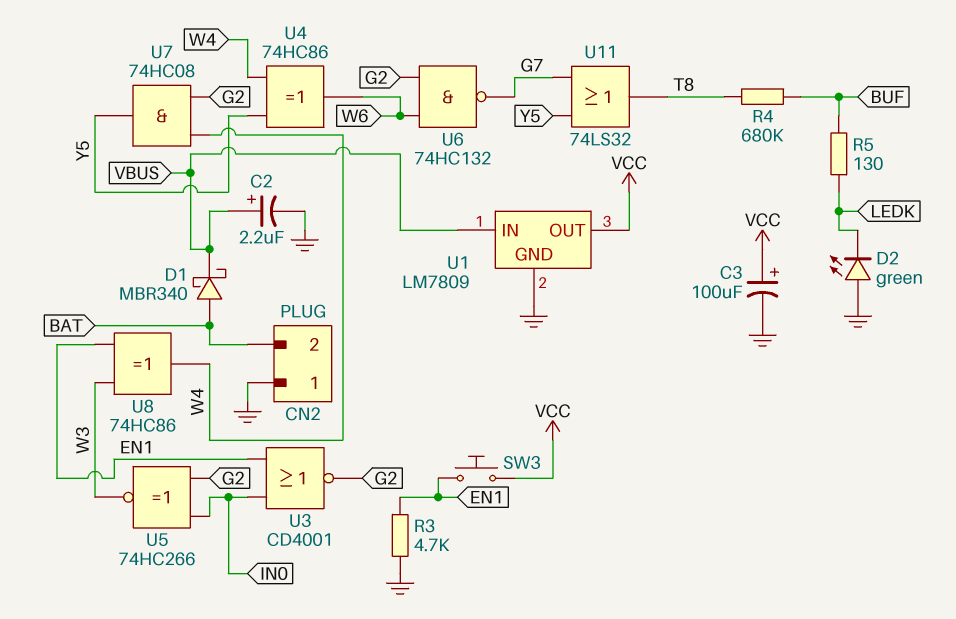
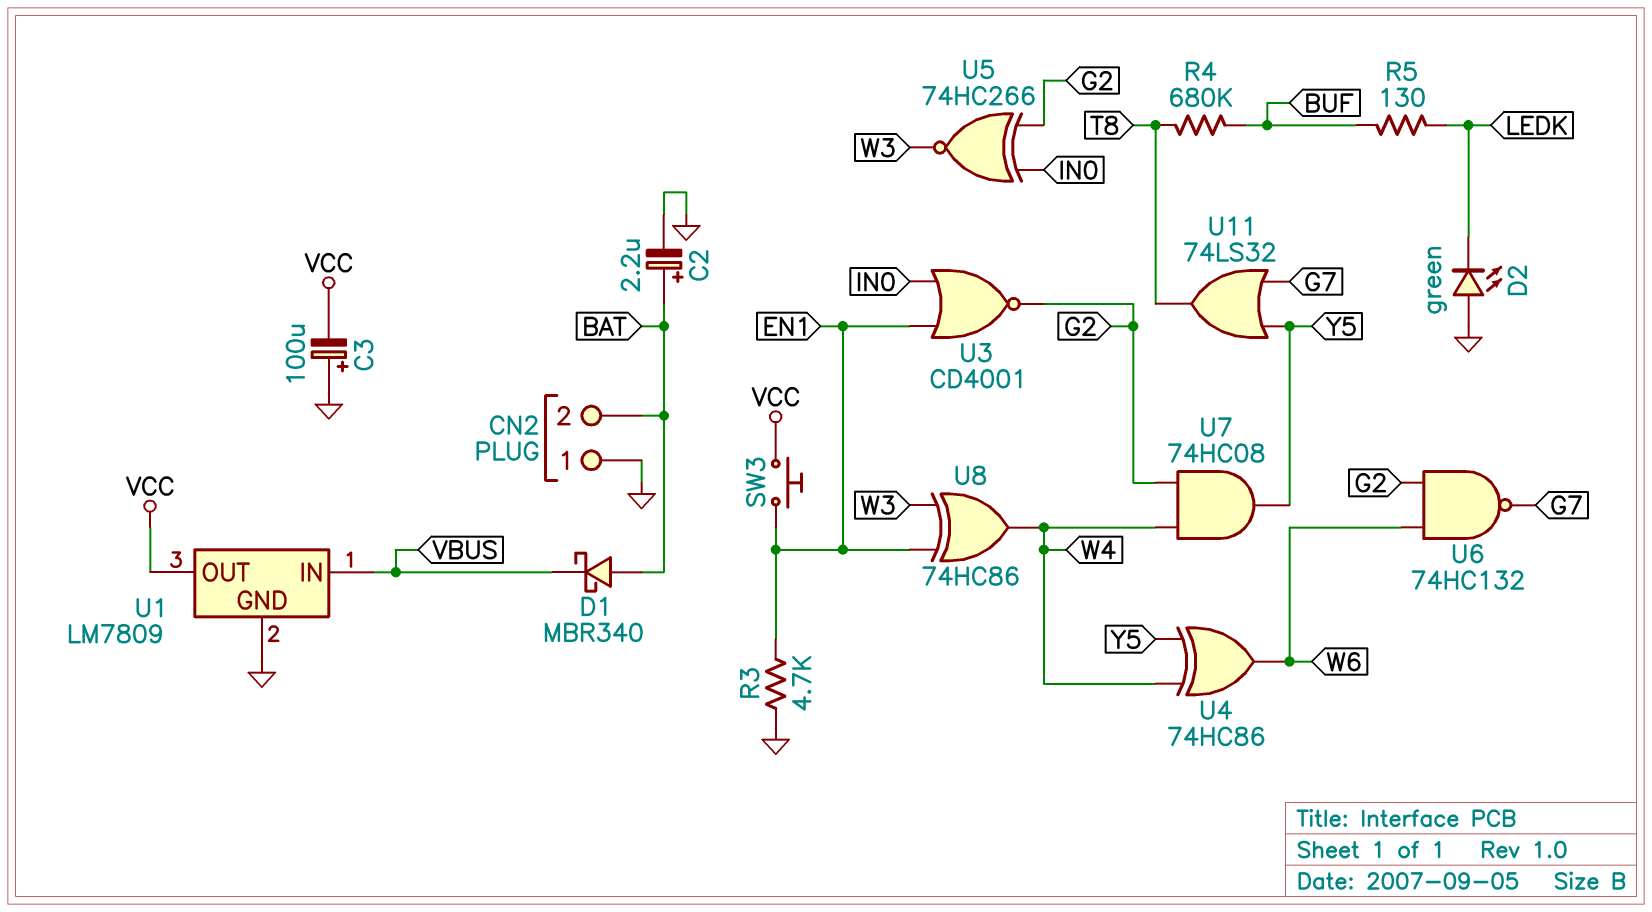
C2: 2.2uF (plus VBUS, minus GND) -> 2.2uF (plus BAT, minus GND)
C3: 100uF (plus VCC, minus GND) -> 100uF (plus GND, minus VCC)

